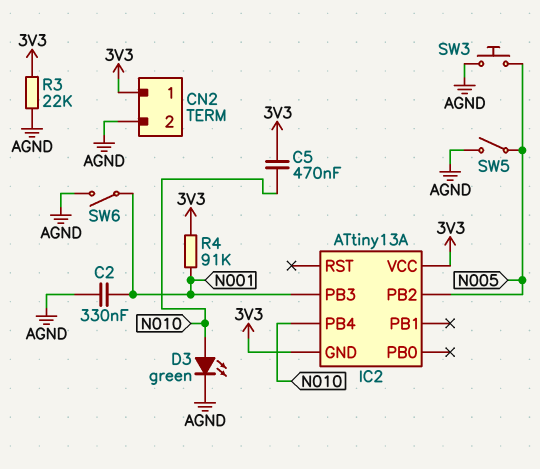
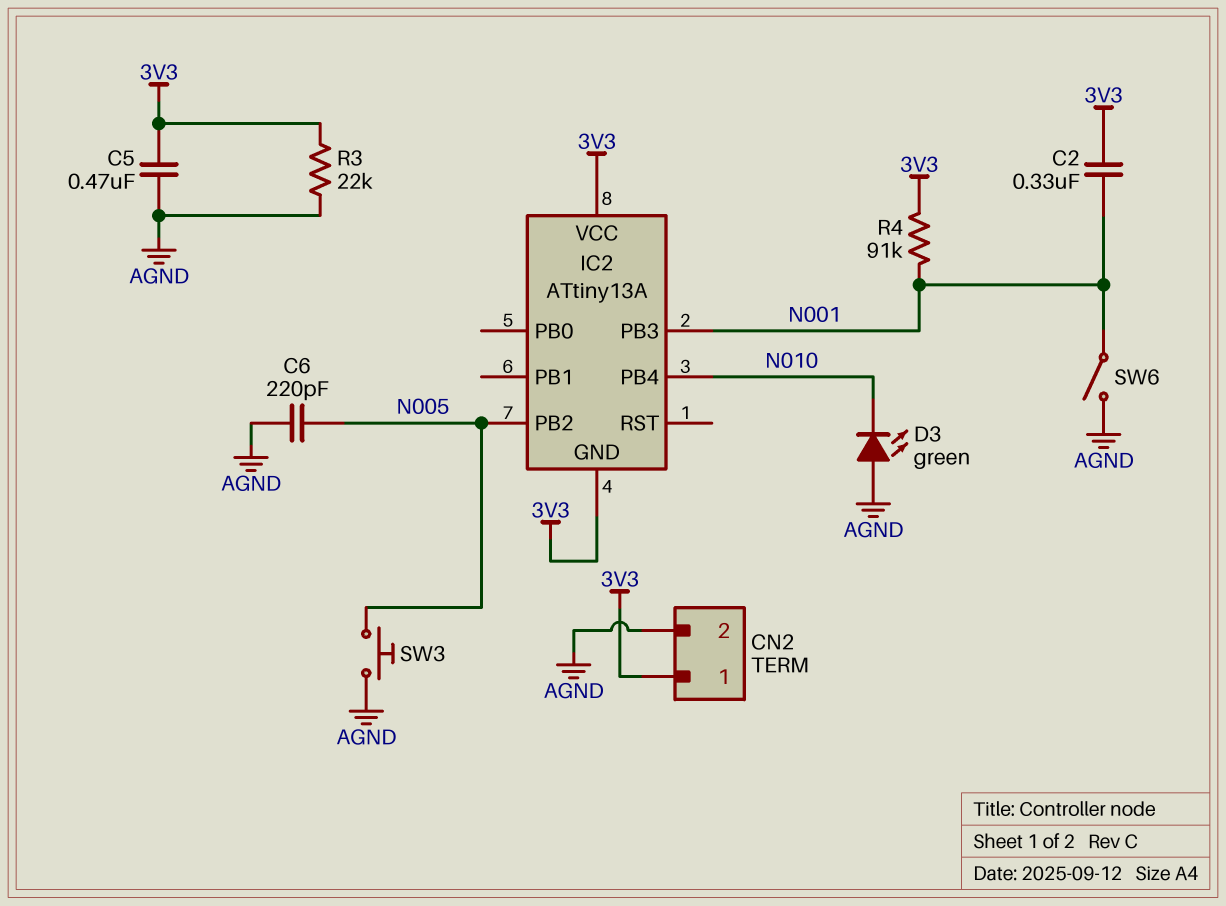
C2: 330nF (AGND, N001) -> 330nF (3V3, N001)
C5: 470nF (3V3, N010) -> 470nF (3V3, AGND)
C6: none -> 220pF (AGND, N005)
D3: LED green (A N010, K AGND) -> LED green (A AGND, K N010)
SW5: switch (AGND, N005) -> none

